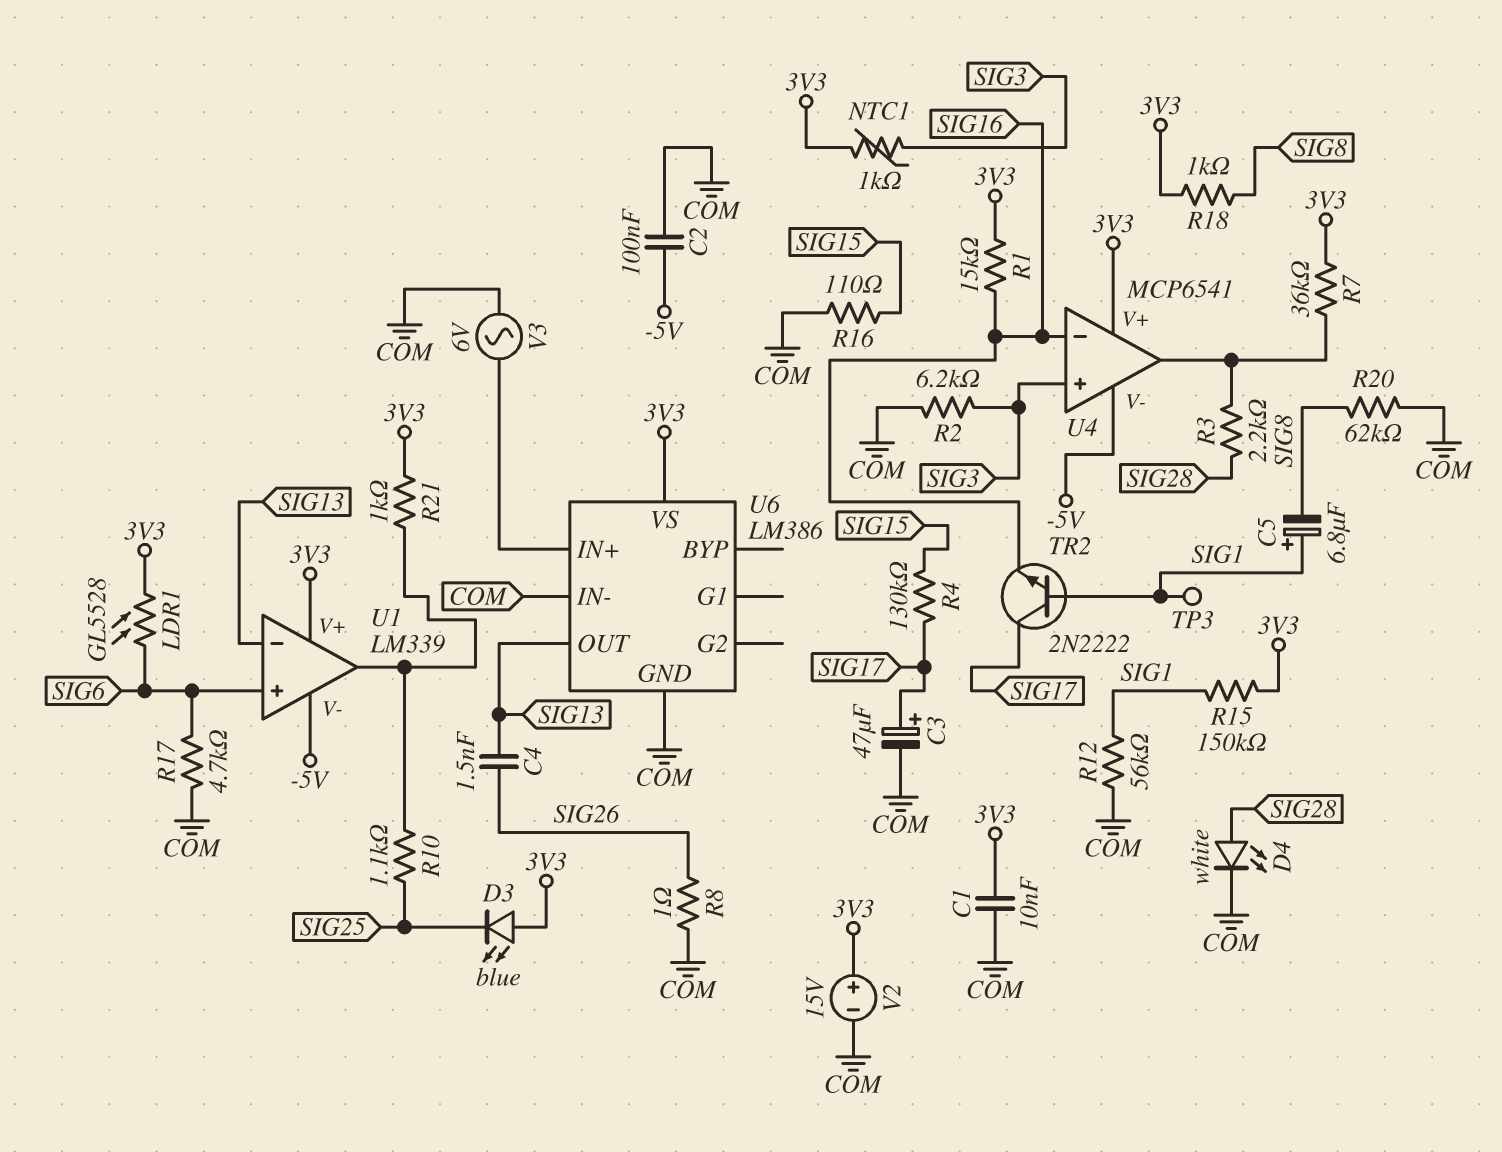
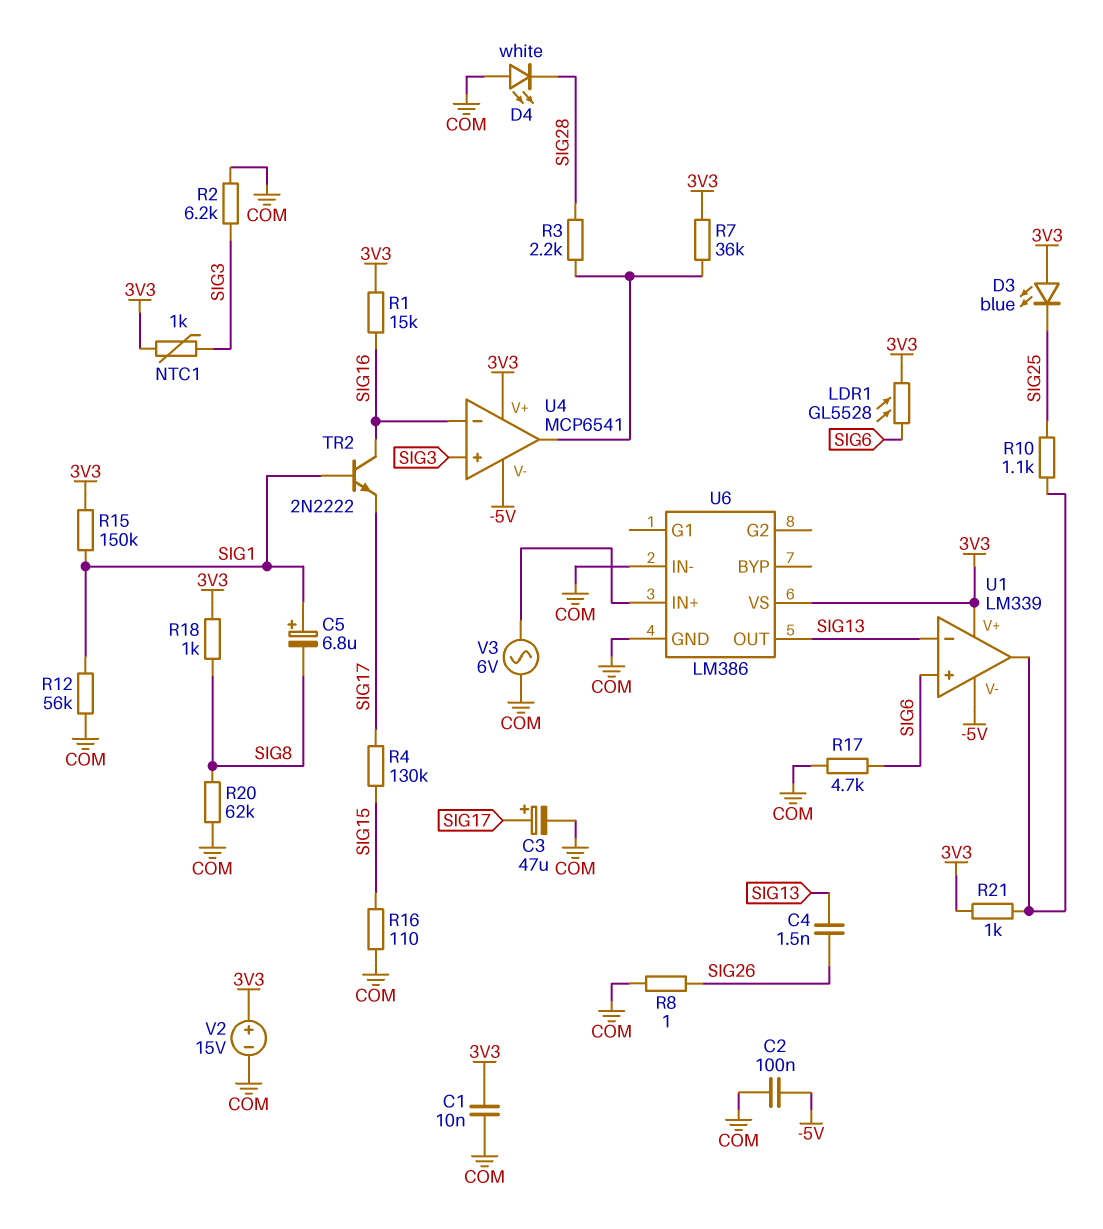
D4: LED white (A SIG28, K COM) -> LED white (A COM, K SIG28)
TP3: test point (SIG1) -> none
TR2: NPN 2N2222 (B SIG1, C SIG17, E SIG16) -> NPN 2N2222 (B SIG1, C SIG16, E SIG17)

